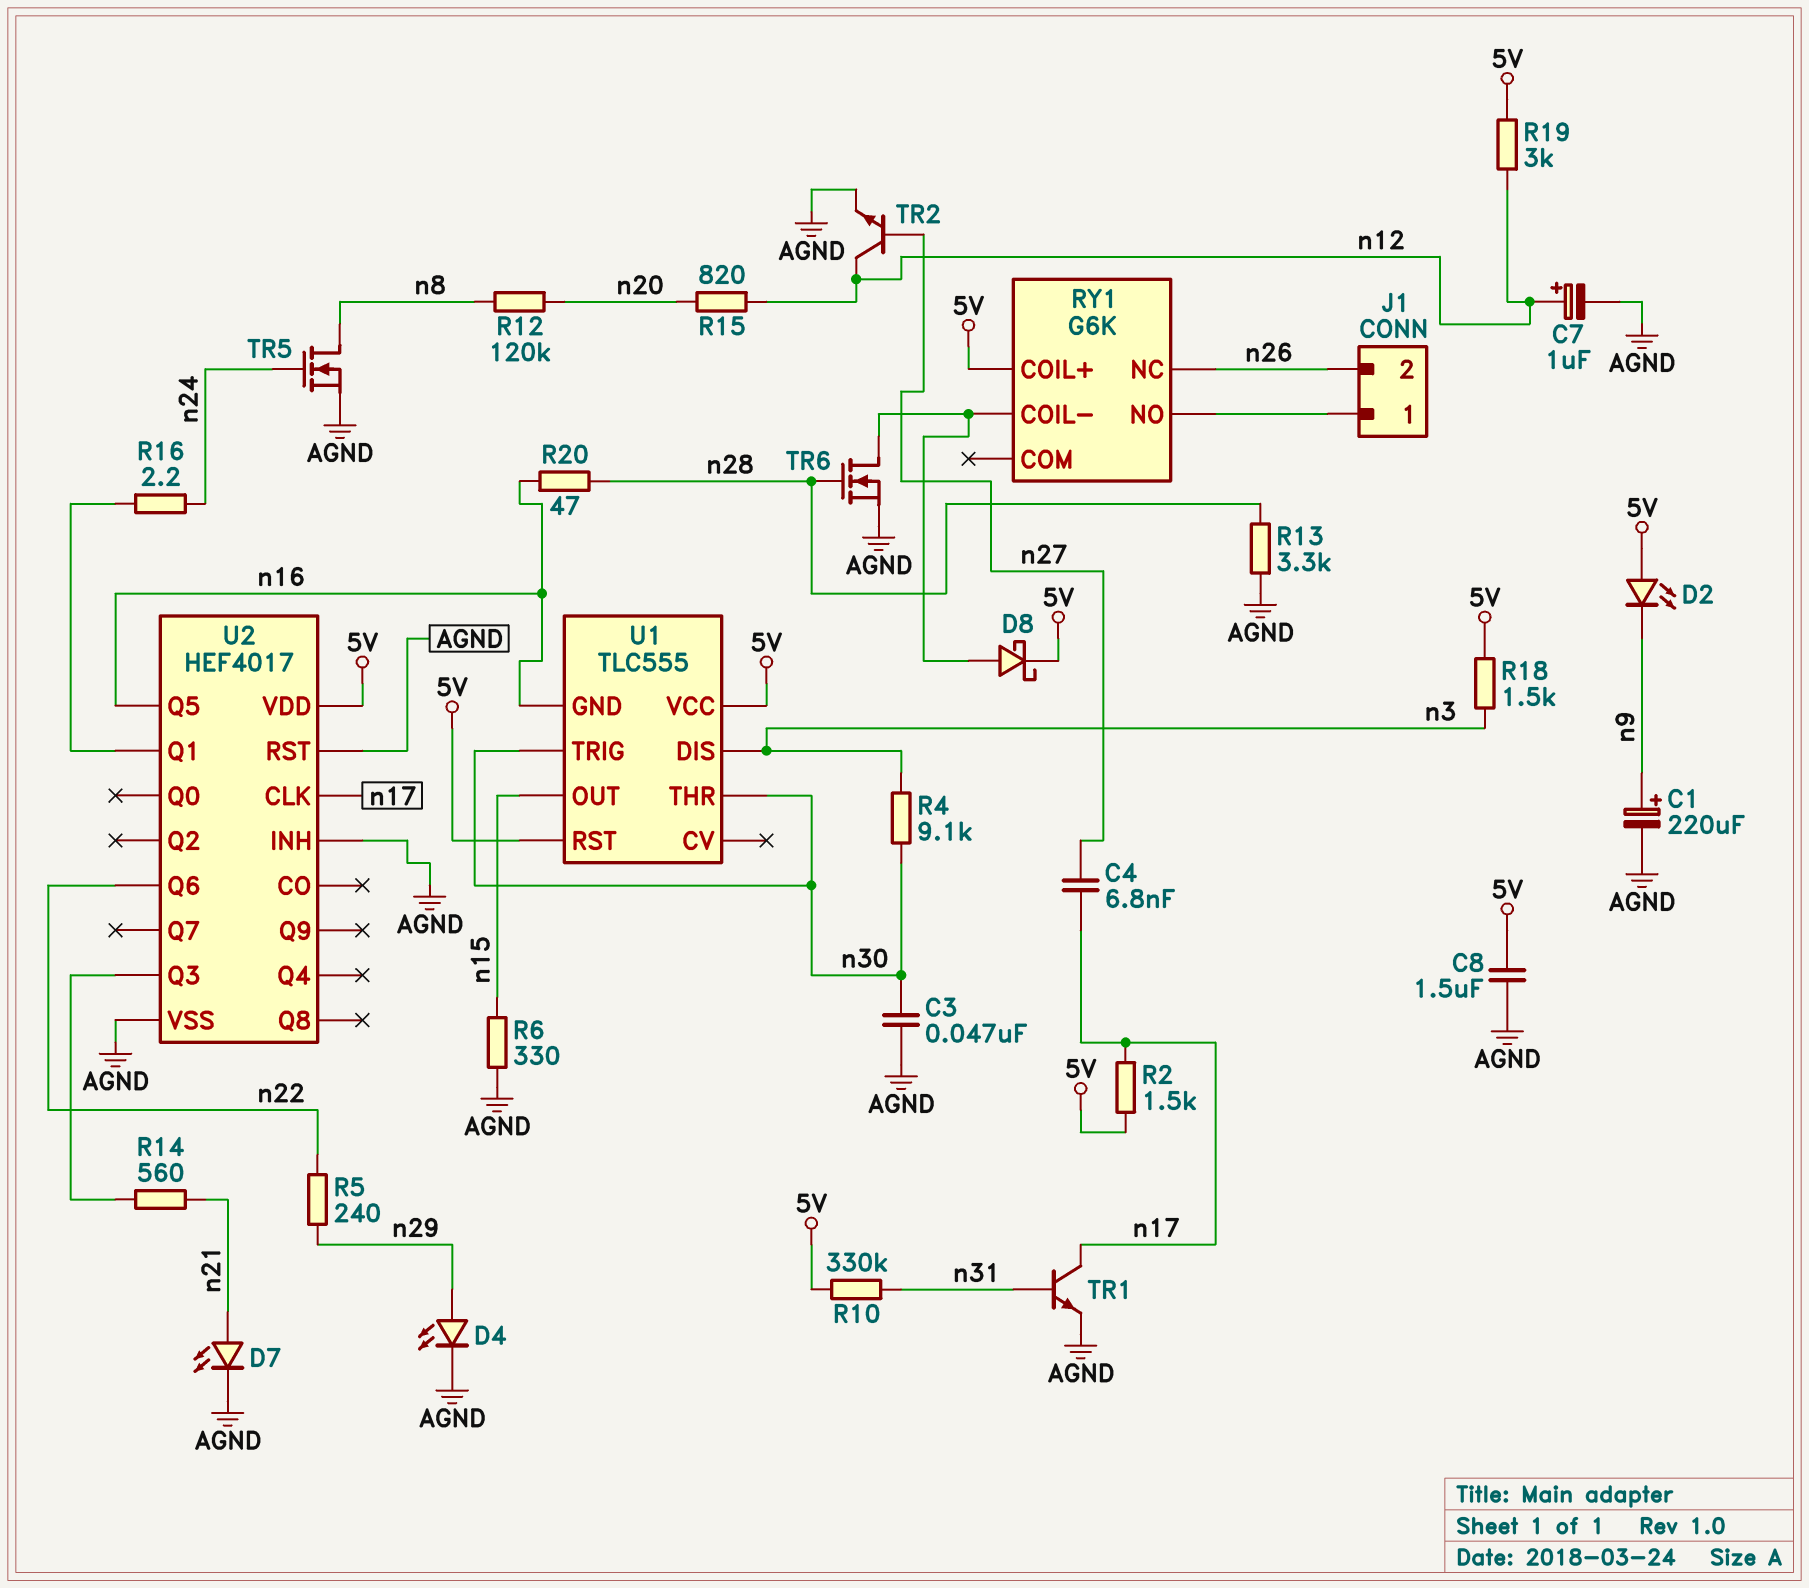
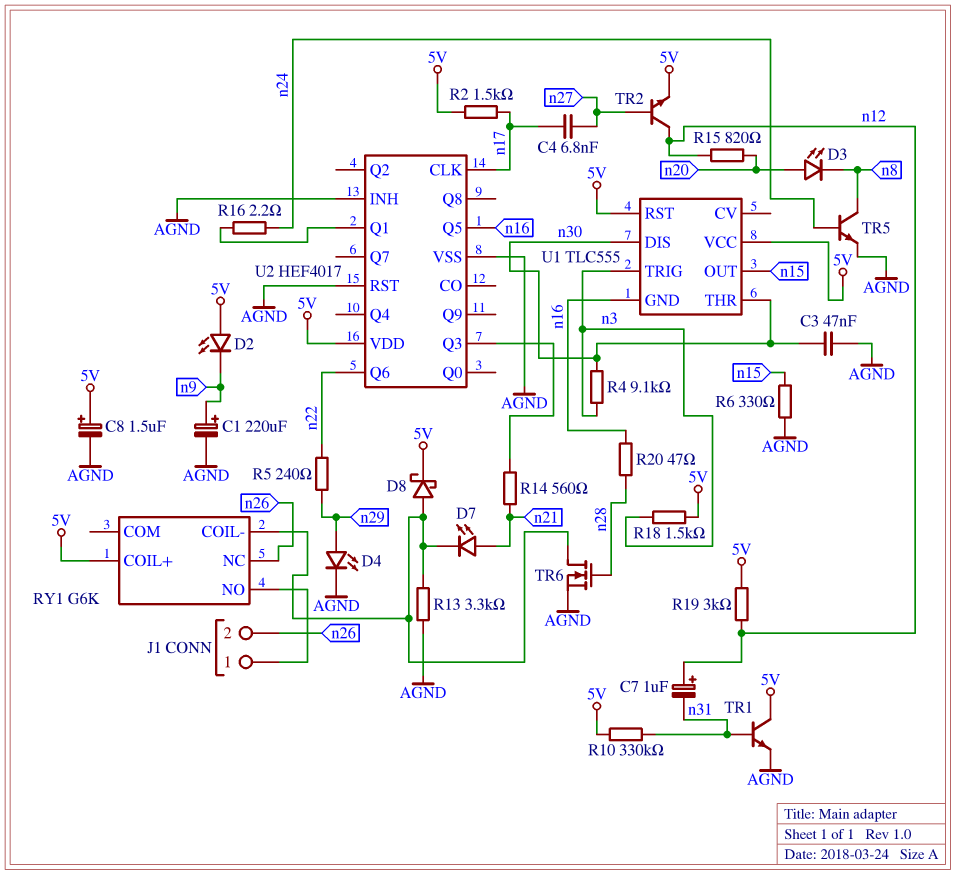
C7: 1uF (plus n12, minus AGND) -> 1uF (plus n12, minus n31)
C8: 1.5uF (5V, AGND) -> 1.5uF (plus 5V, minus AGND)
D3: none -> LED (A n20, K n8)
D7: LED (A n21, K AGND) -> LED (A n21, K RY1/COIL-)
R12: 120k (n8, n20) -> none
R13: 3.3k (AGND, n28) -> 3.3k (AGND, RY1/COIL-)
TR1: NPN (B n31, C n17, E AGND) -> NPN (B n31, C 5V, E AGND)
TR2: NPN (B n27, C n12, E AGND) -> NPN (B n27, C n12, E 5V)
TR5: NMOS (G n24, D n8, S AGND) -> NPN (B n24, C n8, E AGND)
U1 pin DIS: n3 -> n30
U1 pin TRIG: n30 -> n3

